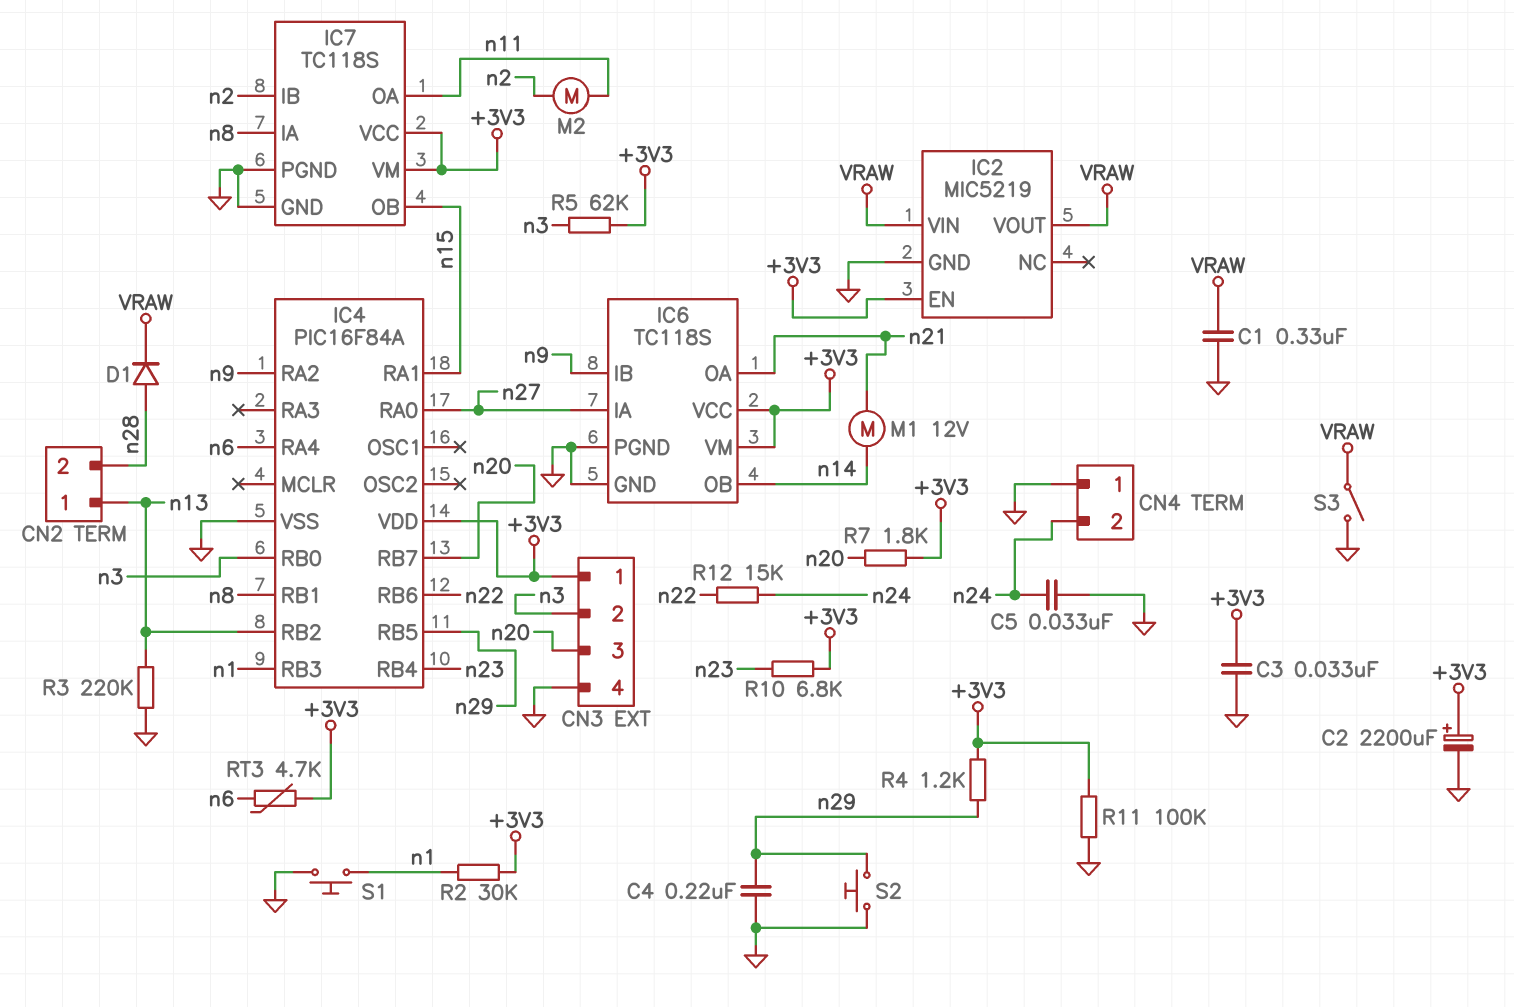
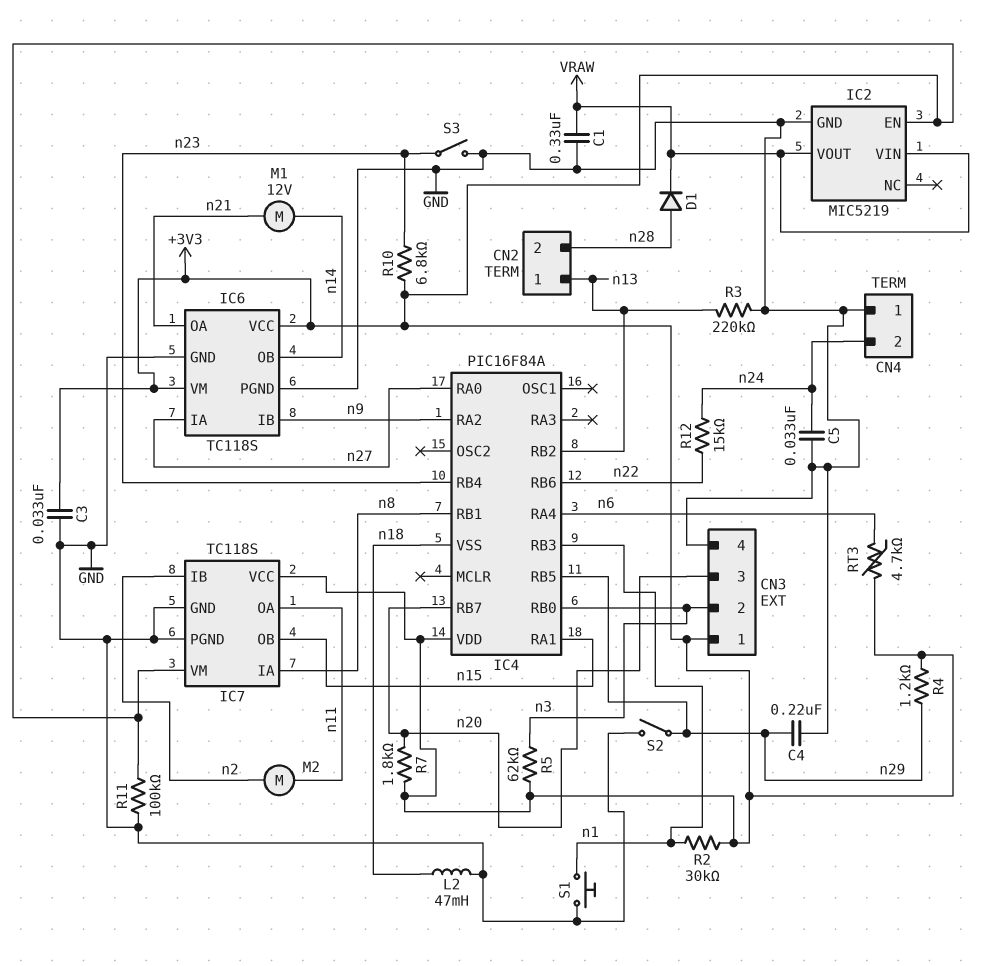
C2: 2200uF (plus +3V3, minus GND) -> none
IC4 pin VSS: GND -> n18
L2: none -> 47mH (GND, n18)
S2: button (GND, n29) -> switch (GND, n29)
S3: switch (GND, VRAW) -> switch (GND, n23)

